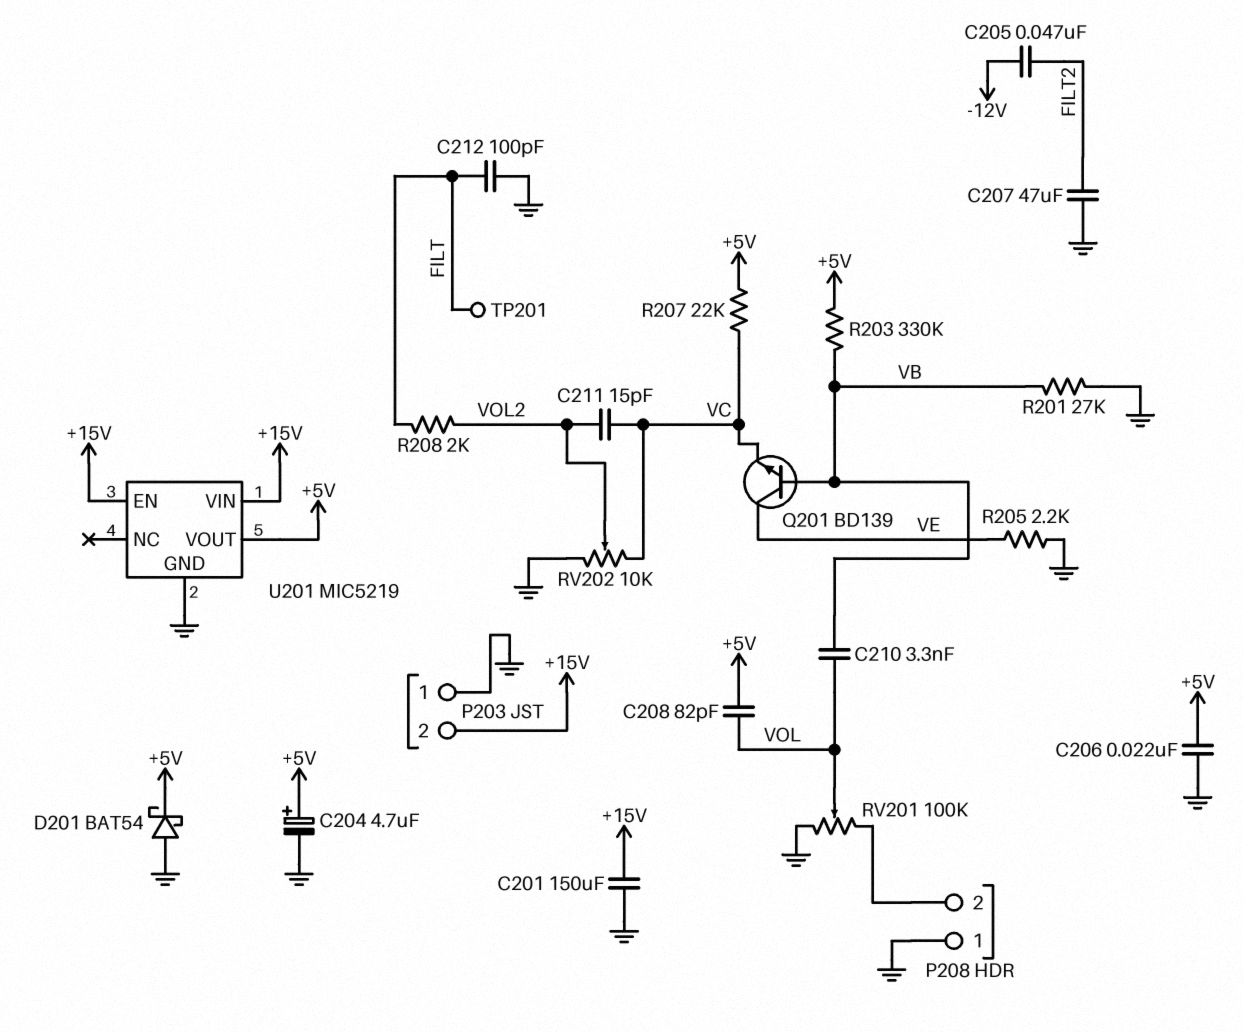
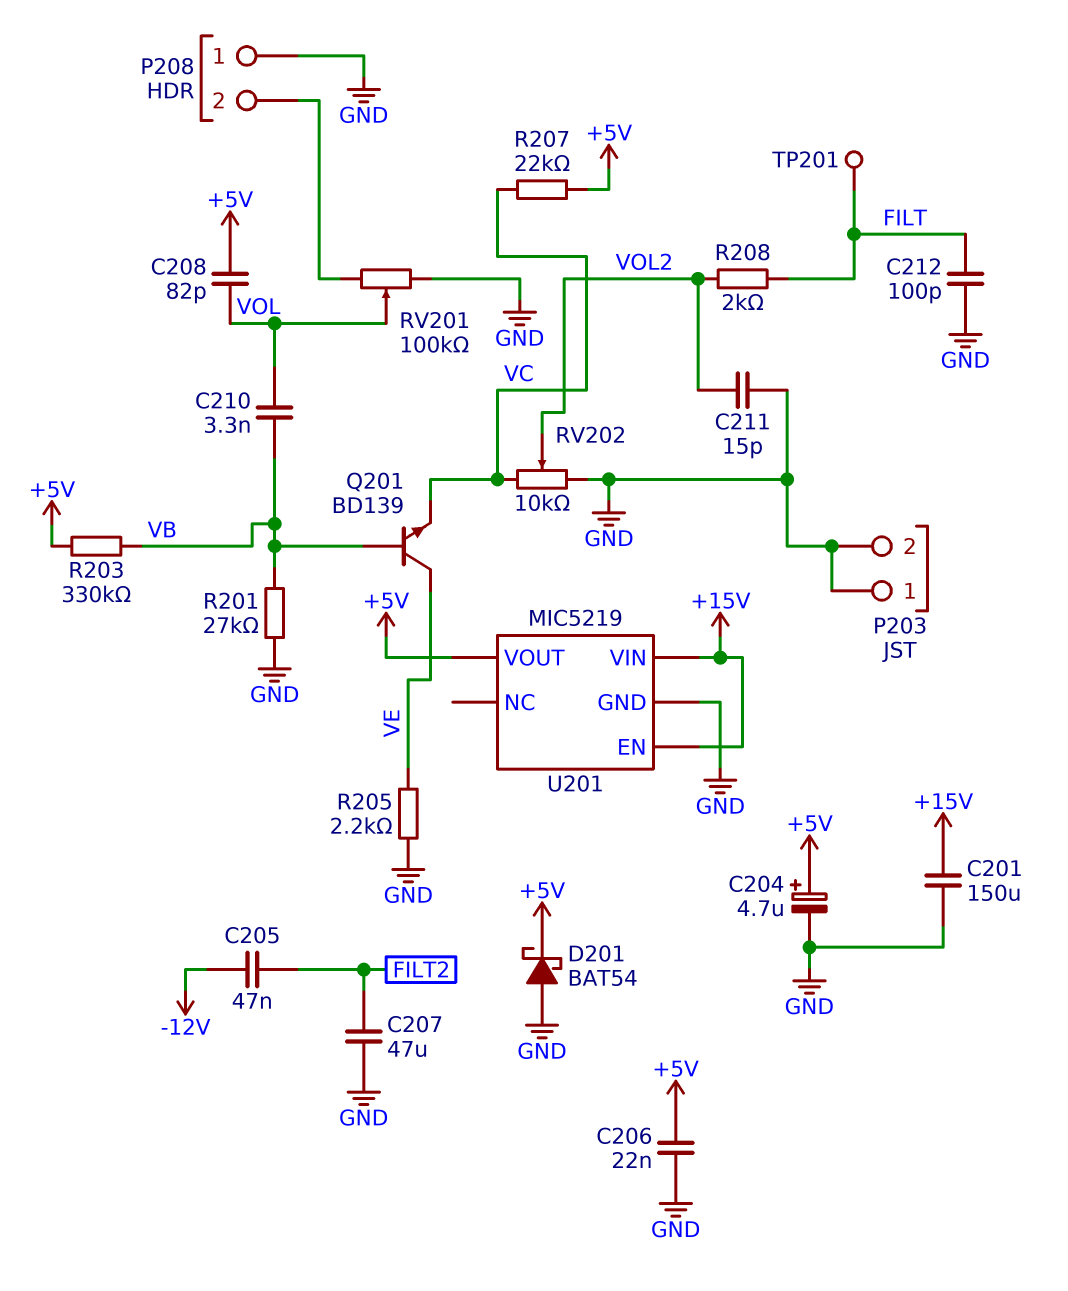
C211: 15pF (VC, VOL2) -> 15pF (GND, VOL2)
P203 pin 2: +15V -> GND

